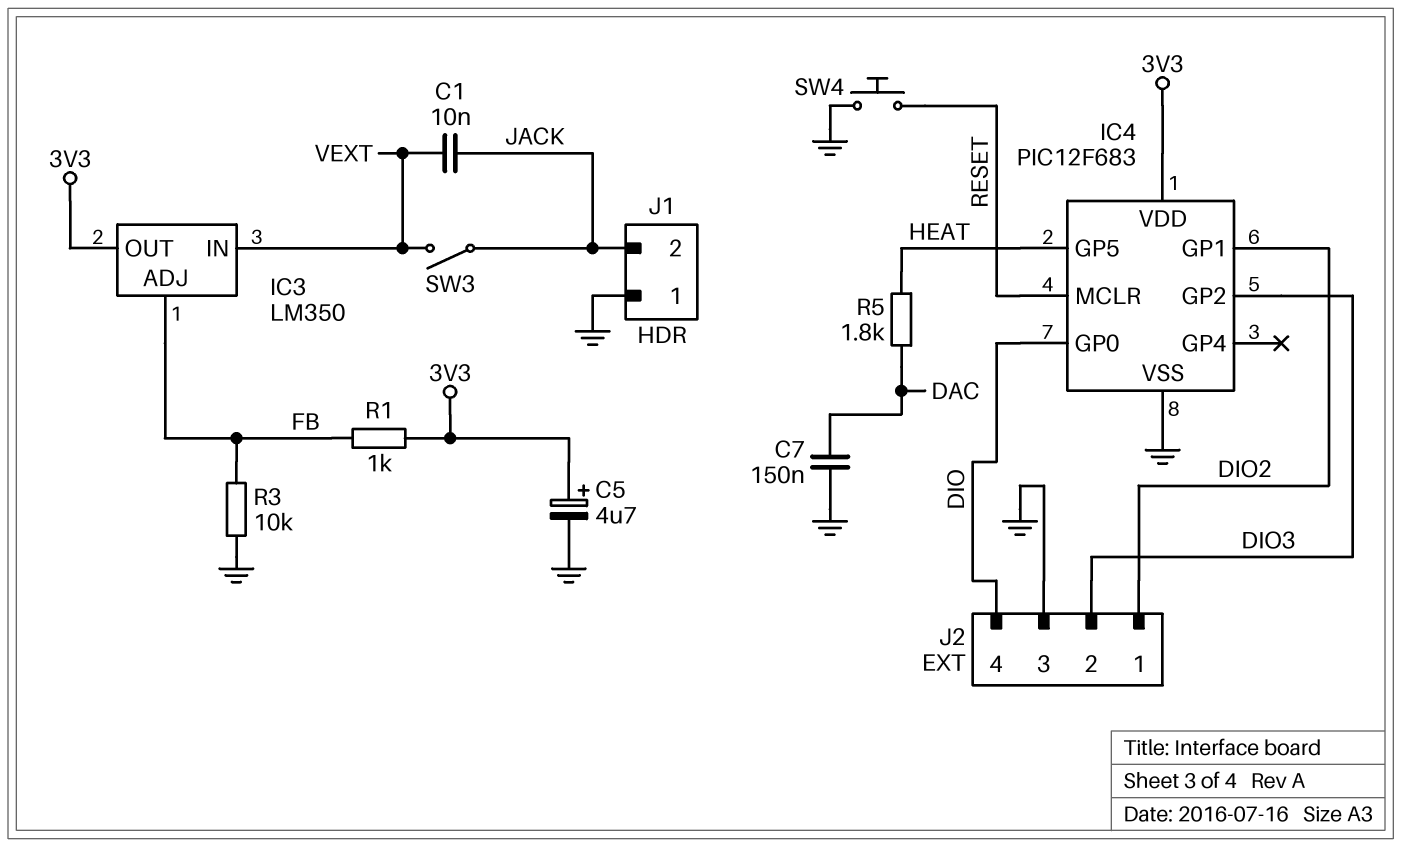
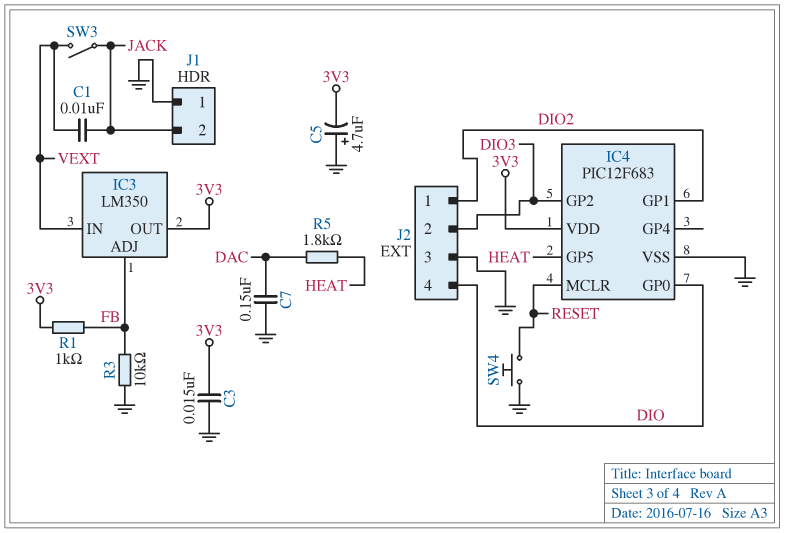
C3: none -> 15nF (3V3, GND)
C5: 4.7uF (plus 3V3, minus GND) -> 4.7uF (plus GND, minus 3V3)

